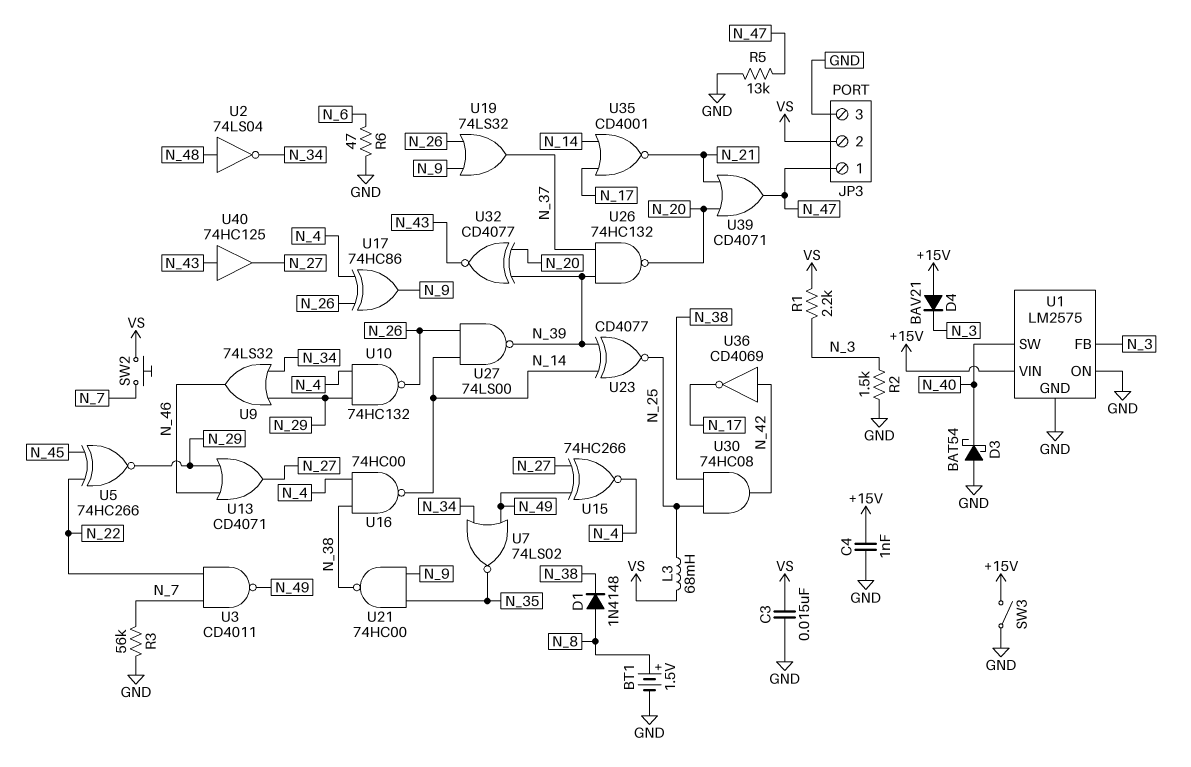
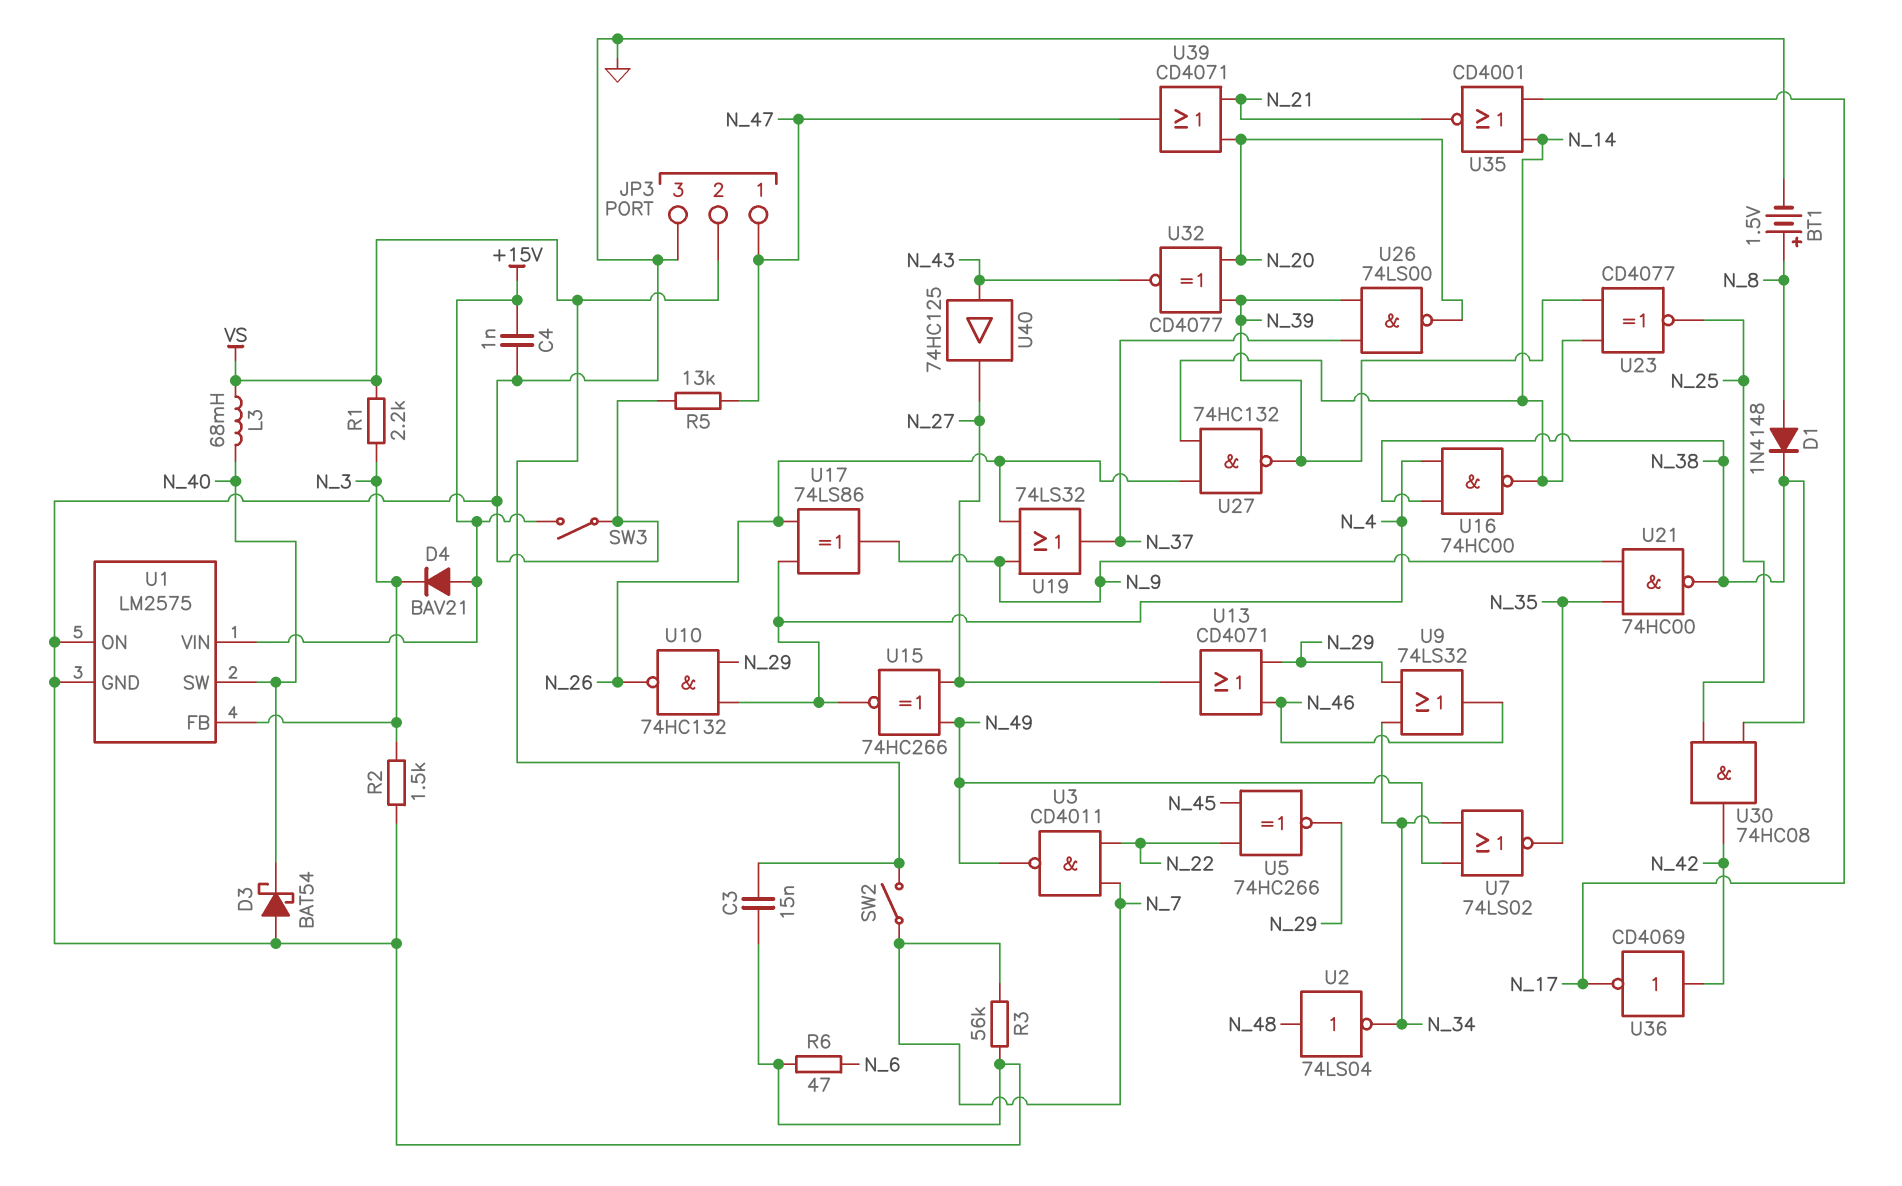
L3: 68mH (N_25, VS) -> 68mH (N_40, VS)
SW2: button (N_7, VS) -> switch (N_7, VS)
U17: XOR 74HC86 (in N_4, in N_26, out N_9) -> XOR 74LS86 (in N_4, in N_26, out N_9)
U26: NAND 74HC132 (in N_37, in N_39, out N_20) -> NAND 74LS00 (in N_37, in N_39, out N_20)
U27: NAND 74LS00 (in N_14, in N_26, out N_39) -> NAND 74HC132 (in N_14, in N_26, out N_39)

